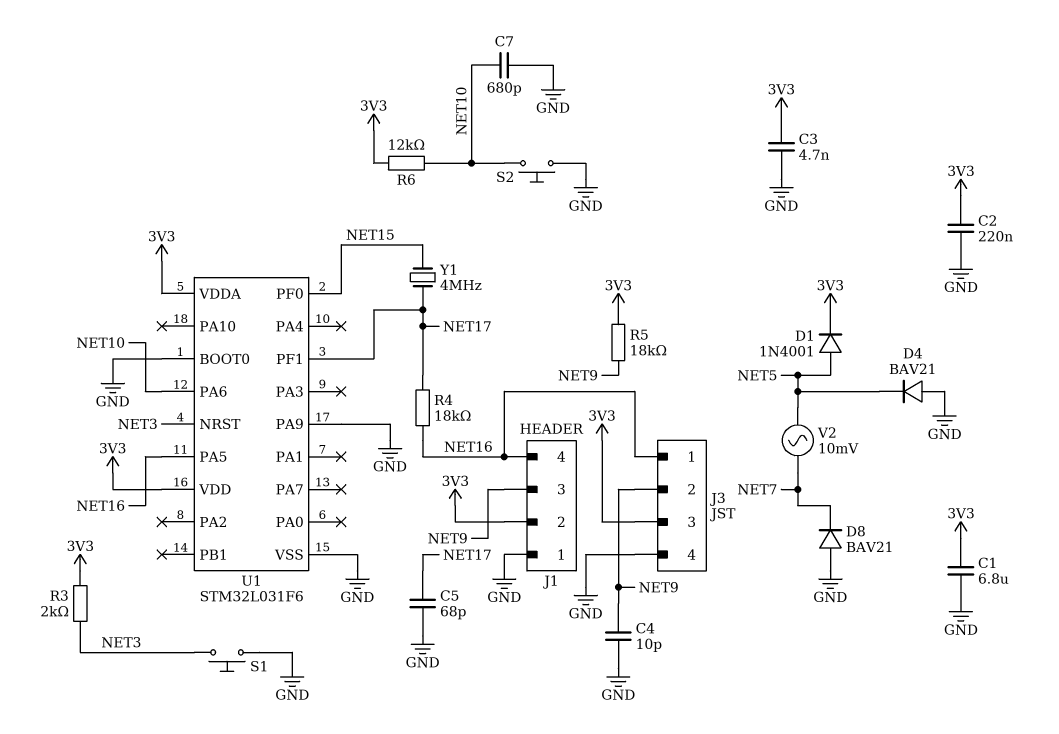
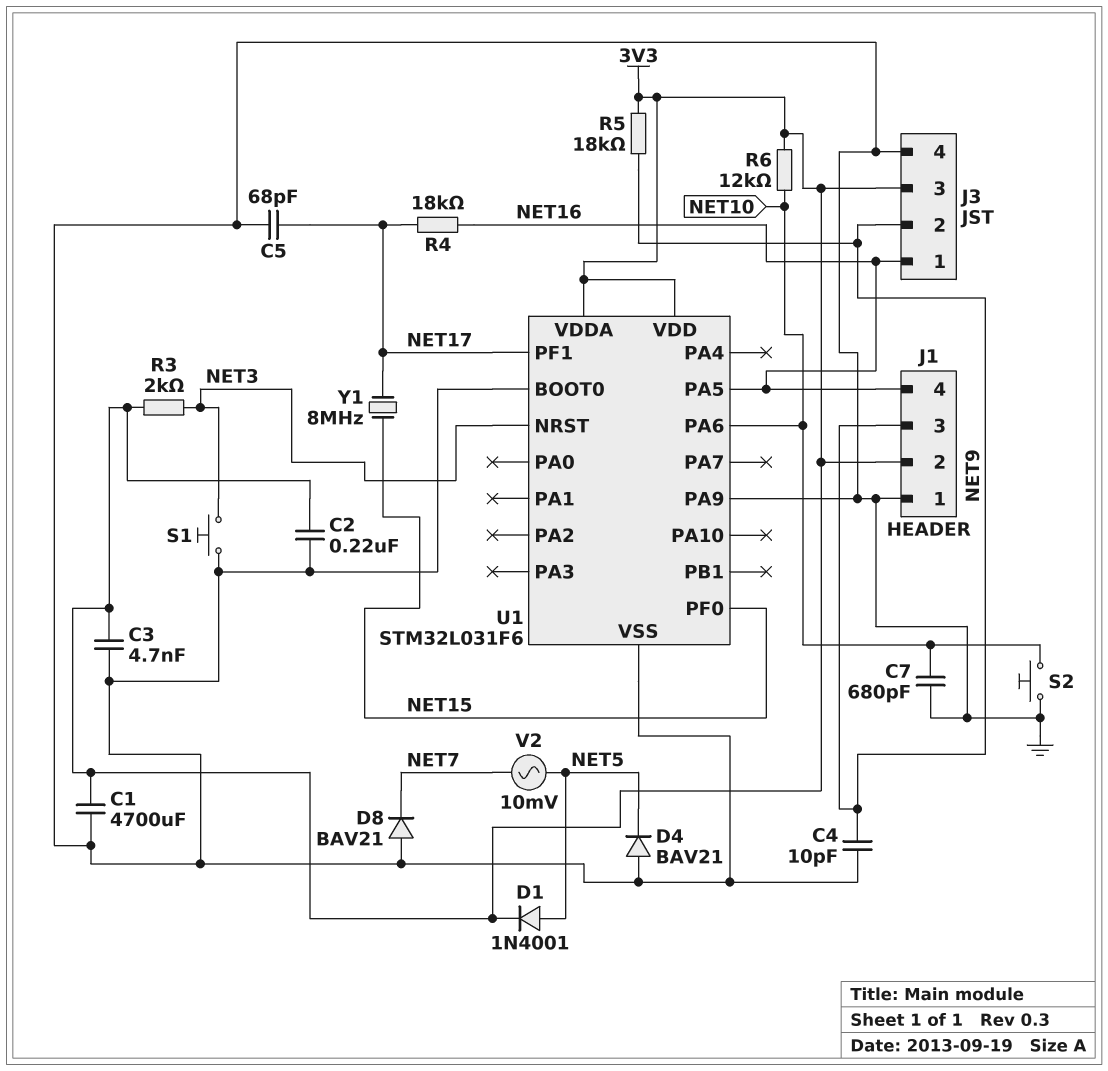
C1: 6.8uF (3V3, GND) -> 4700uF (3V3, GND)
Y1: 4MHz (NET15, NET17) -> 8MHz (NET15, NET17)

